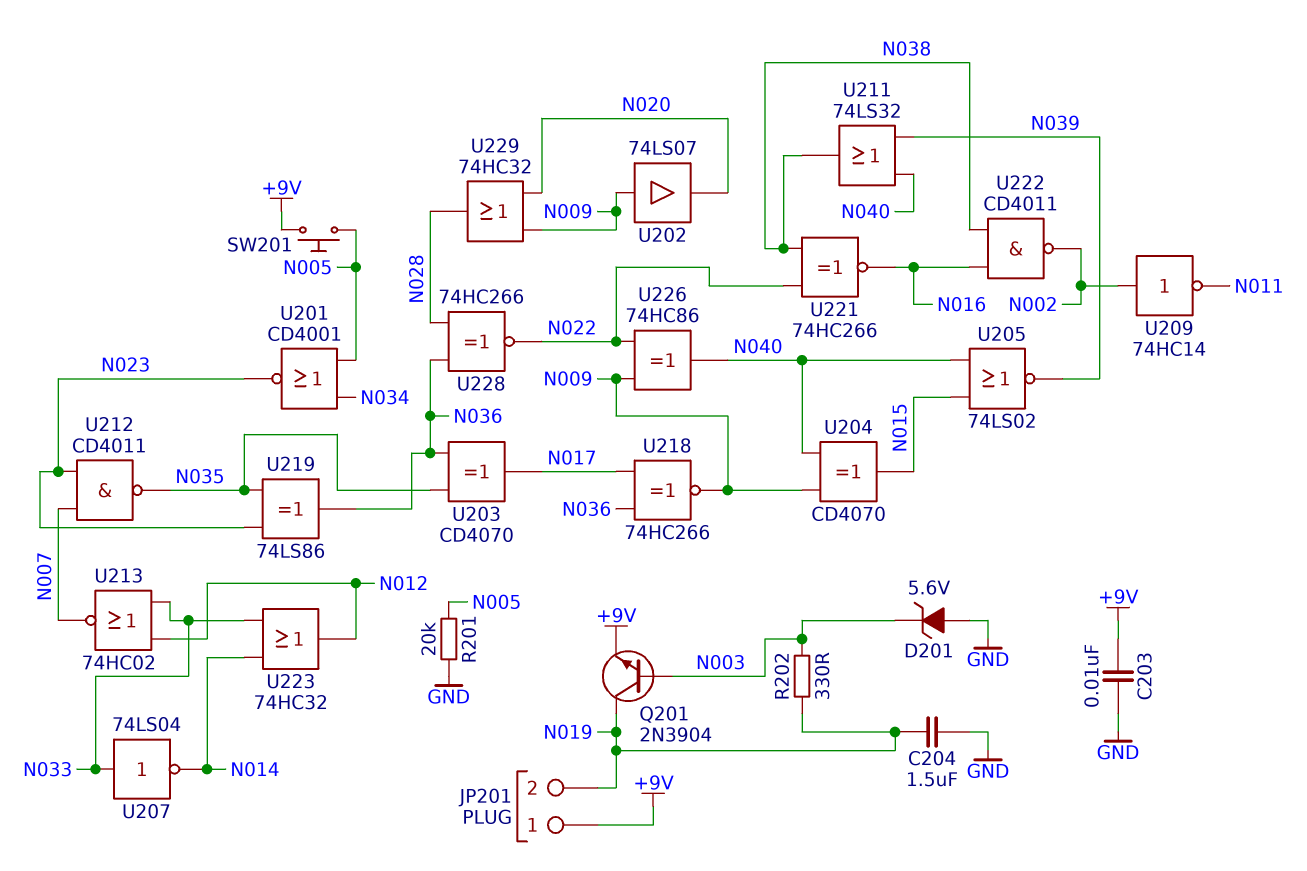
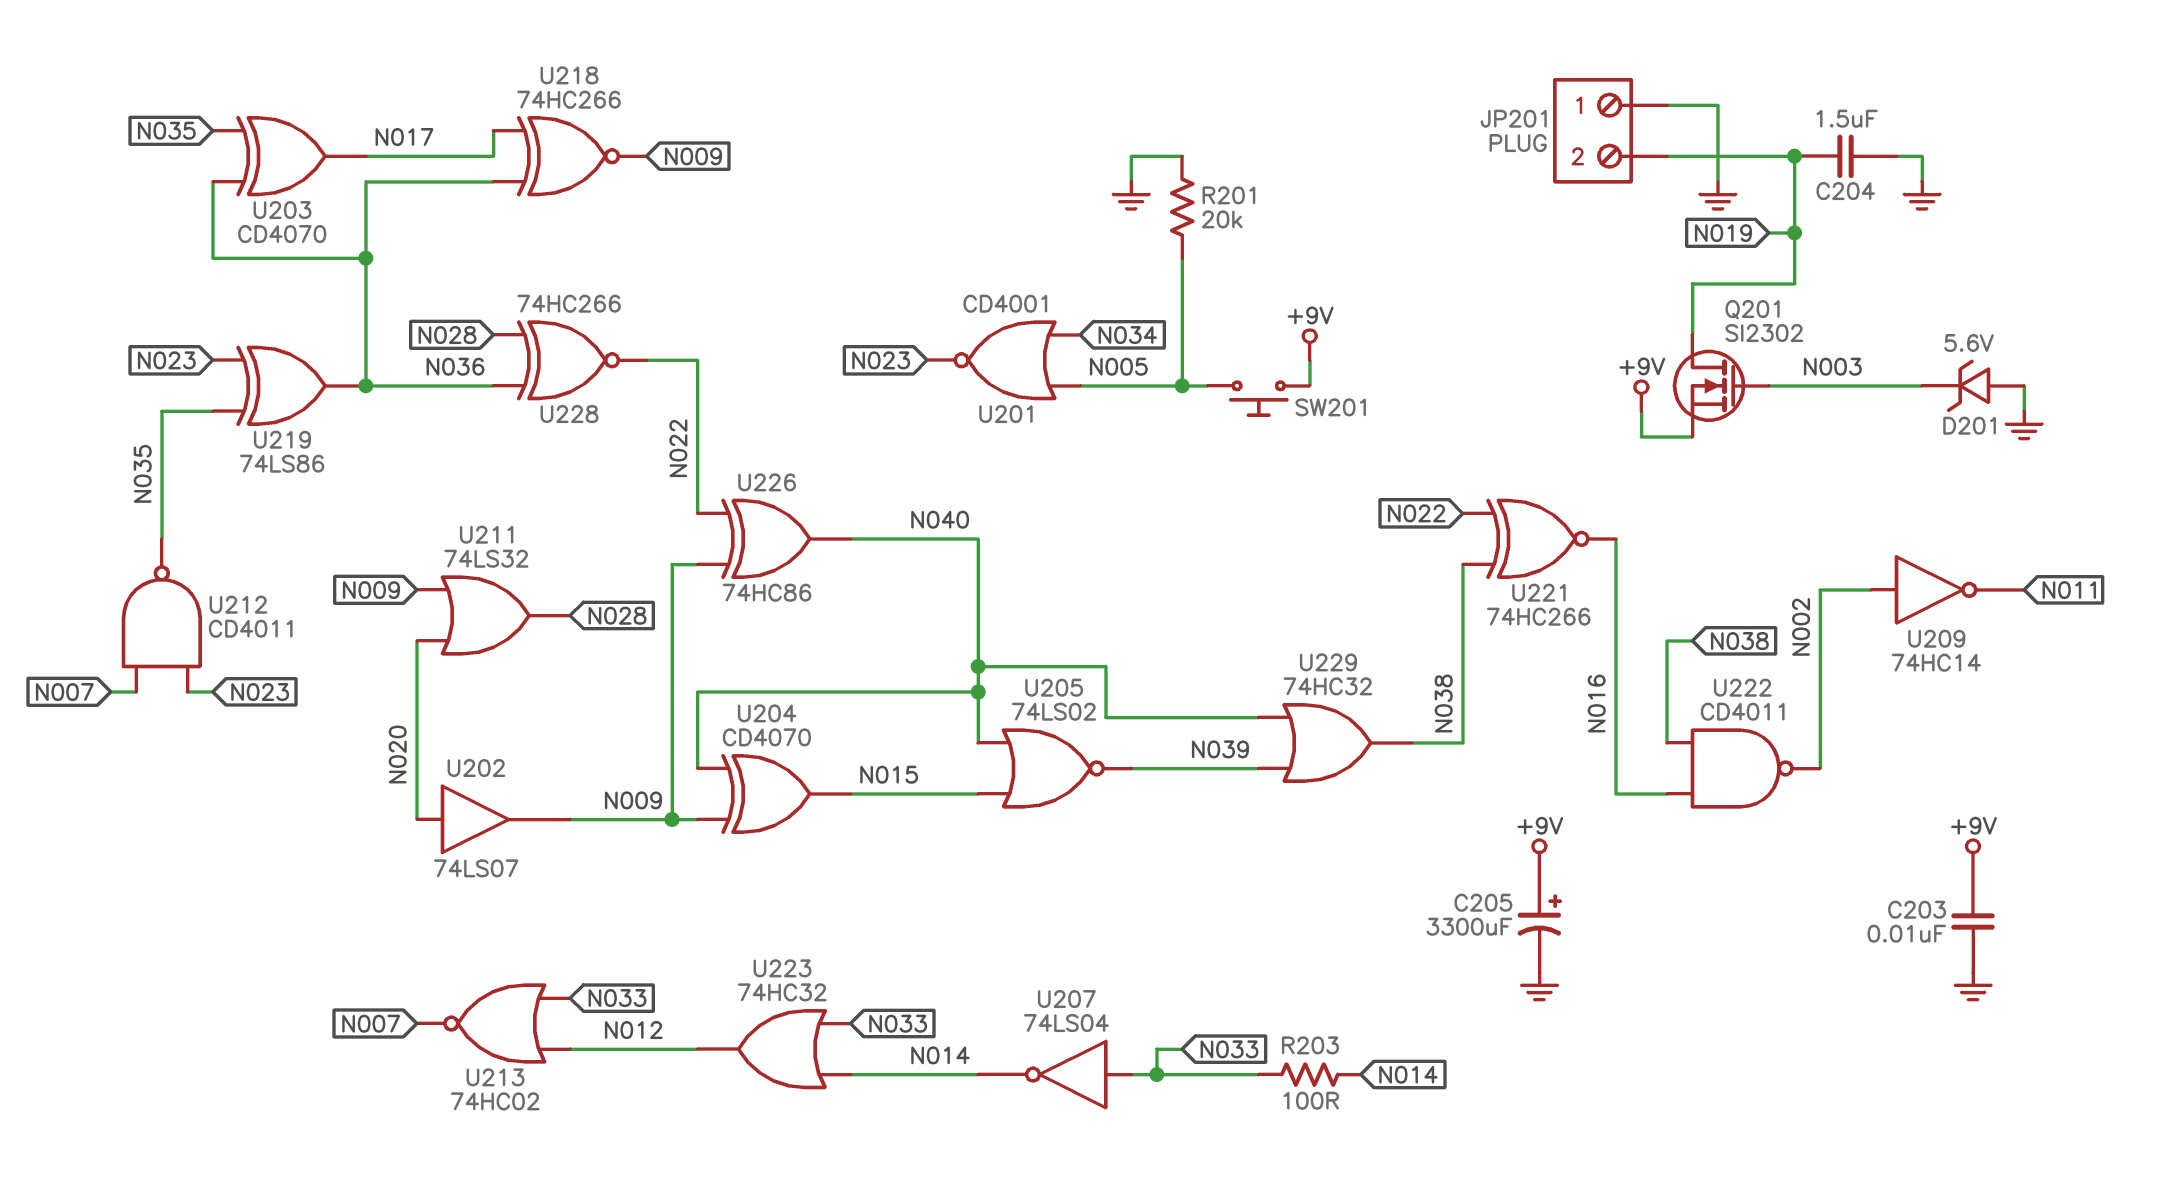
C205: none -> 3300uF (plus +9V, minus GND)
JP201 pin 1: +9V -> GND
Q201: NPN 2N3904 (B N003, C N019, E +9V) -> NMOS SI2302 (G N003, D N019, S +9V)
R202: 330 (N003, N019) -> none
R203: none -> 100 (N014, N033)
U202: buffer 74LS07 (in N009, out N020) -> buffer 74LS07 (in N020, out N009)
U211: OR 74LS32 (in N039, in N040, out N038) -> OR 74LS32 (in N009, in N020, out N028)
U229: OR 74HC32 (in N009, in N020, out N028) -> OR 74HC32 (in N039, in N040, out N038)

